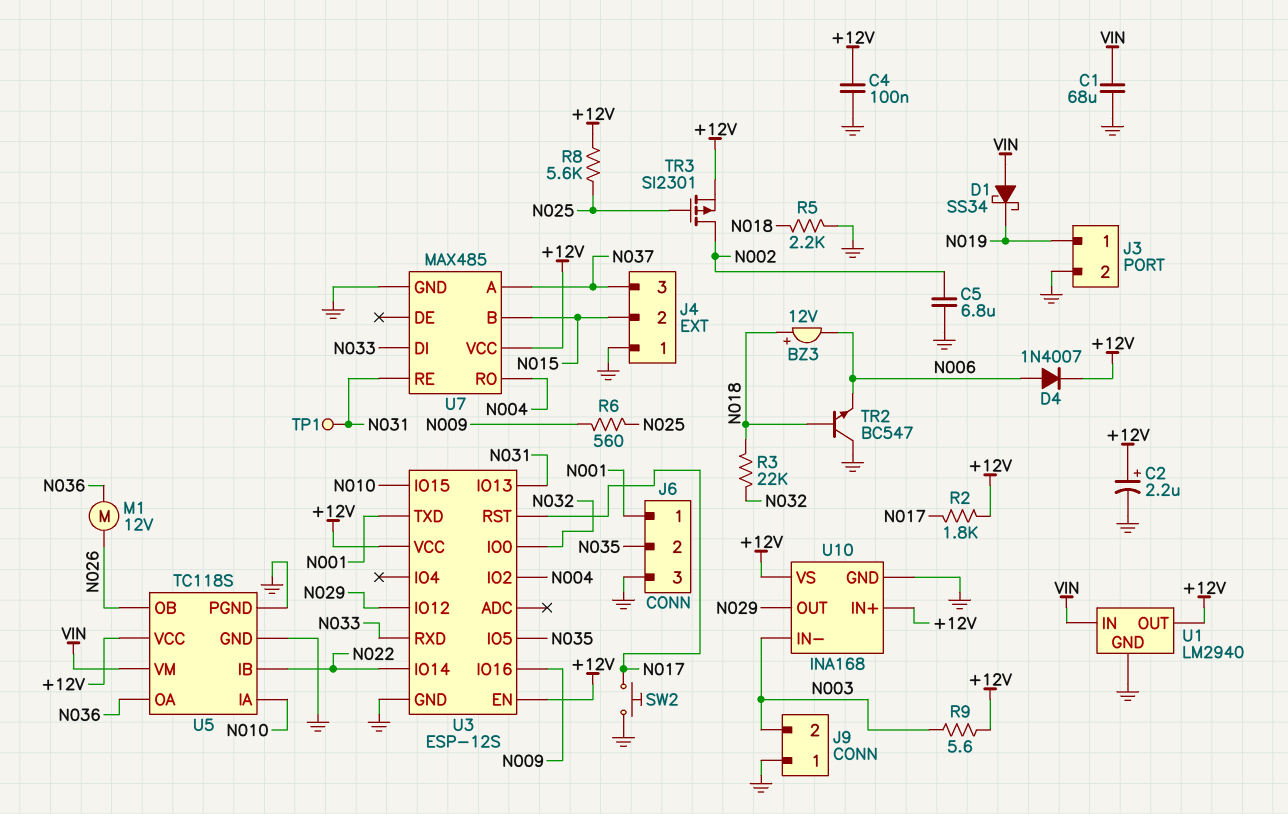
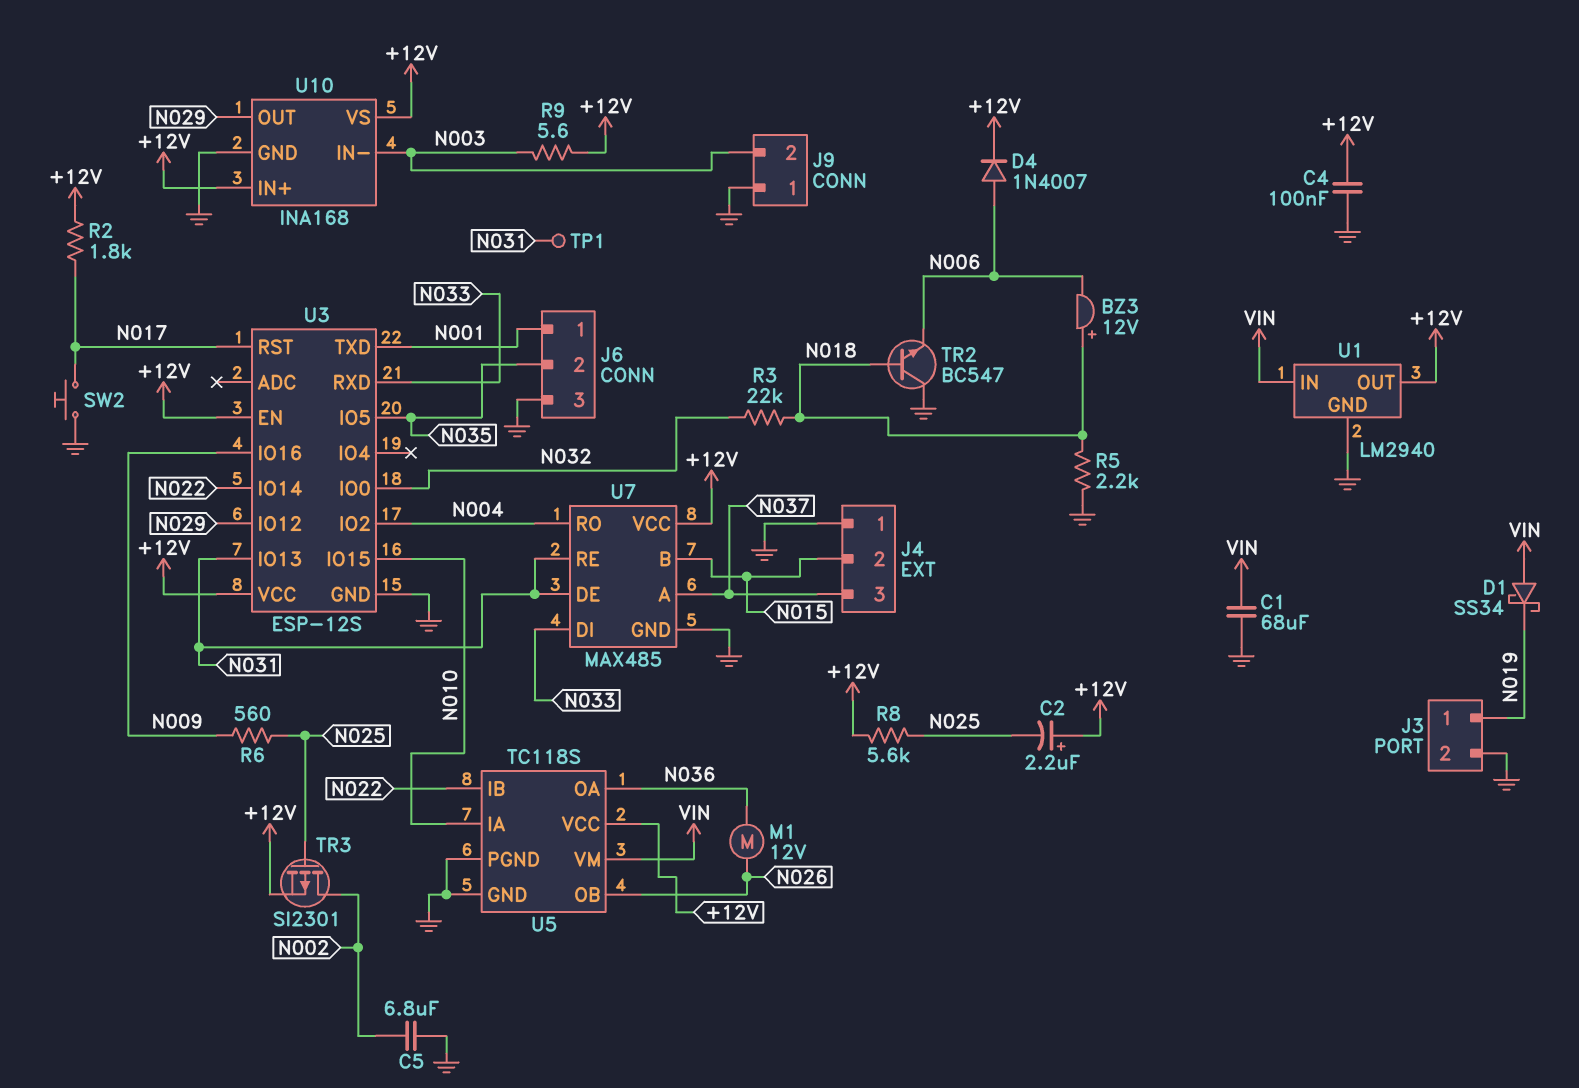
C2: 2.2uF (plus +12V, minus GND) -> 2.2uF (plus +12V, minus N025)
U7 pin DE: none -> N031

